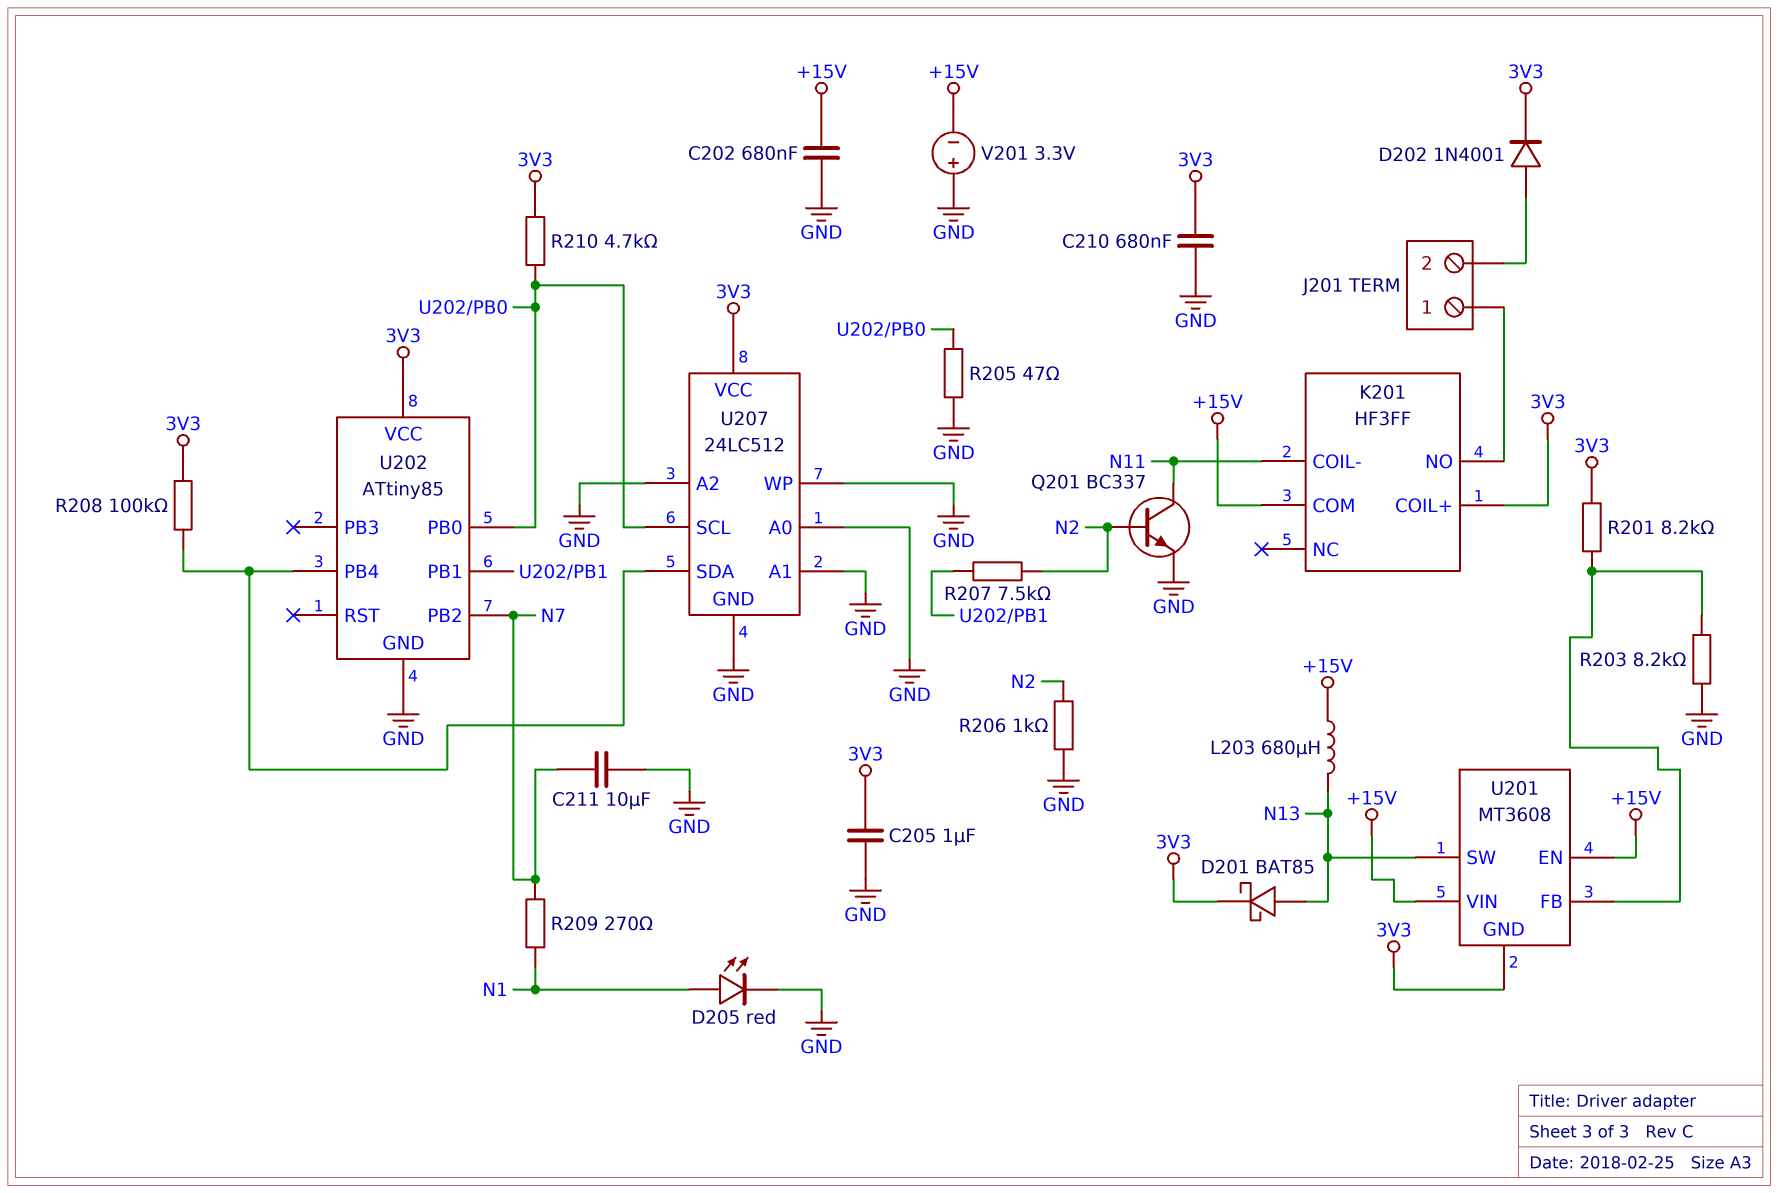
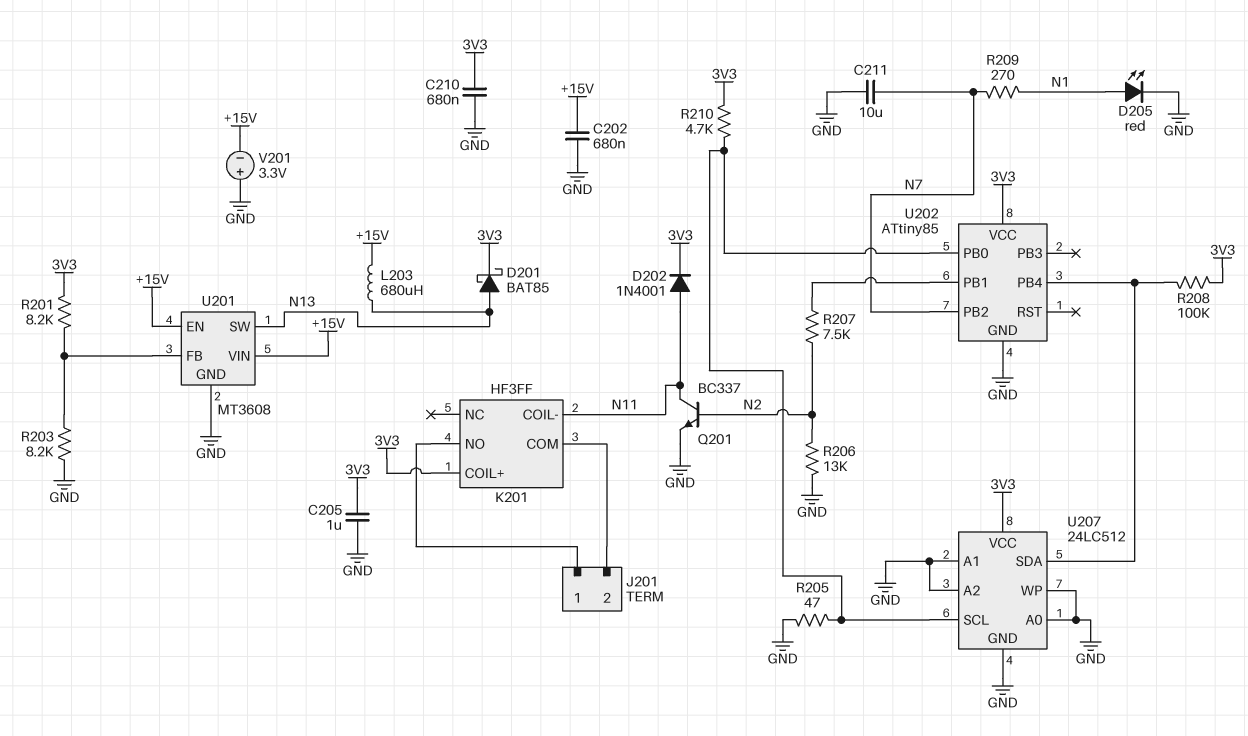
D202: diode 1N4001 (A J201/2, K 3V3) -> diode 1N4001 (A N11, K 3V3)
K201 pin COM: +15V -> J201/2
R206: 1k (GND, N2) -> 13k (GND, N2)
U201 pin GND: 3V3 -> GND

